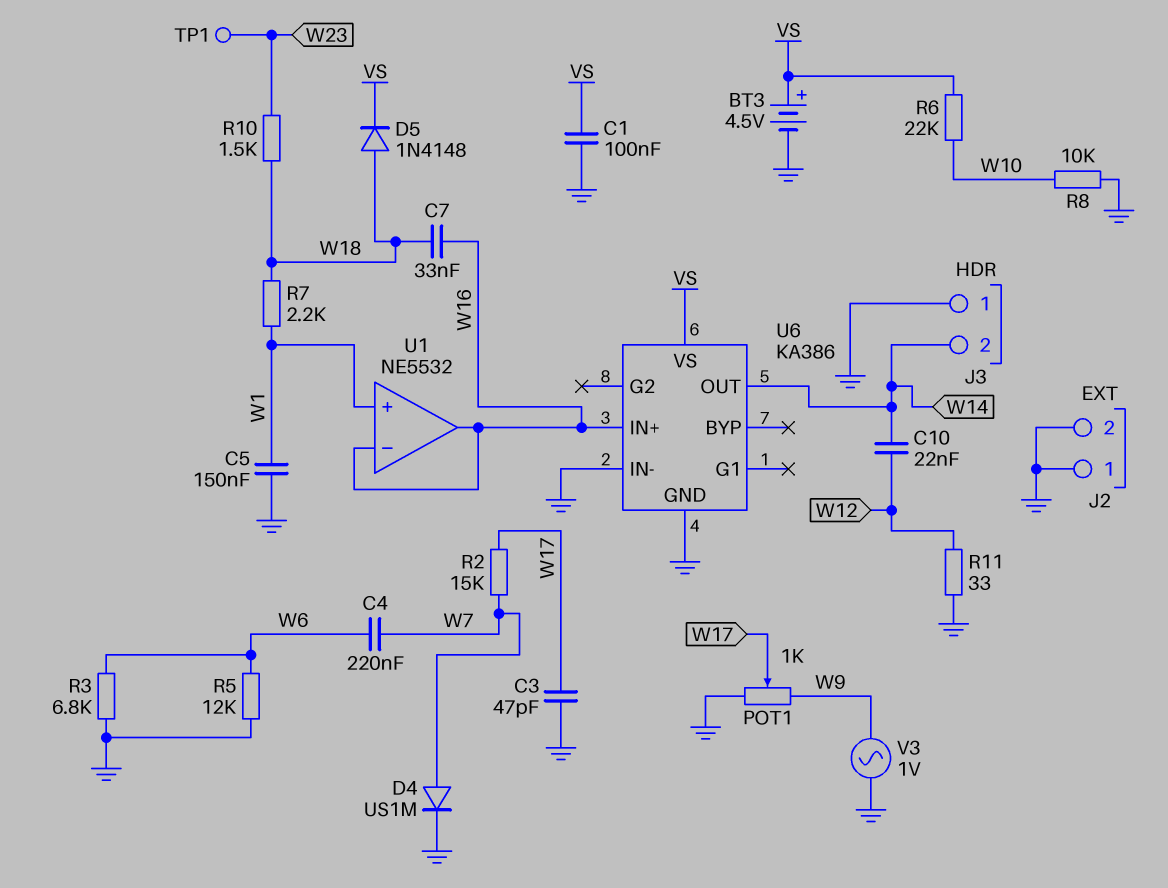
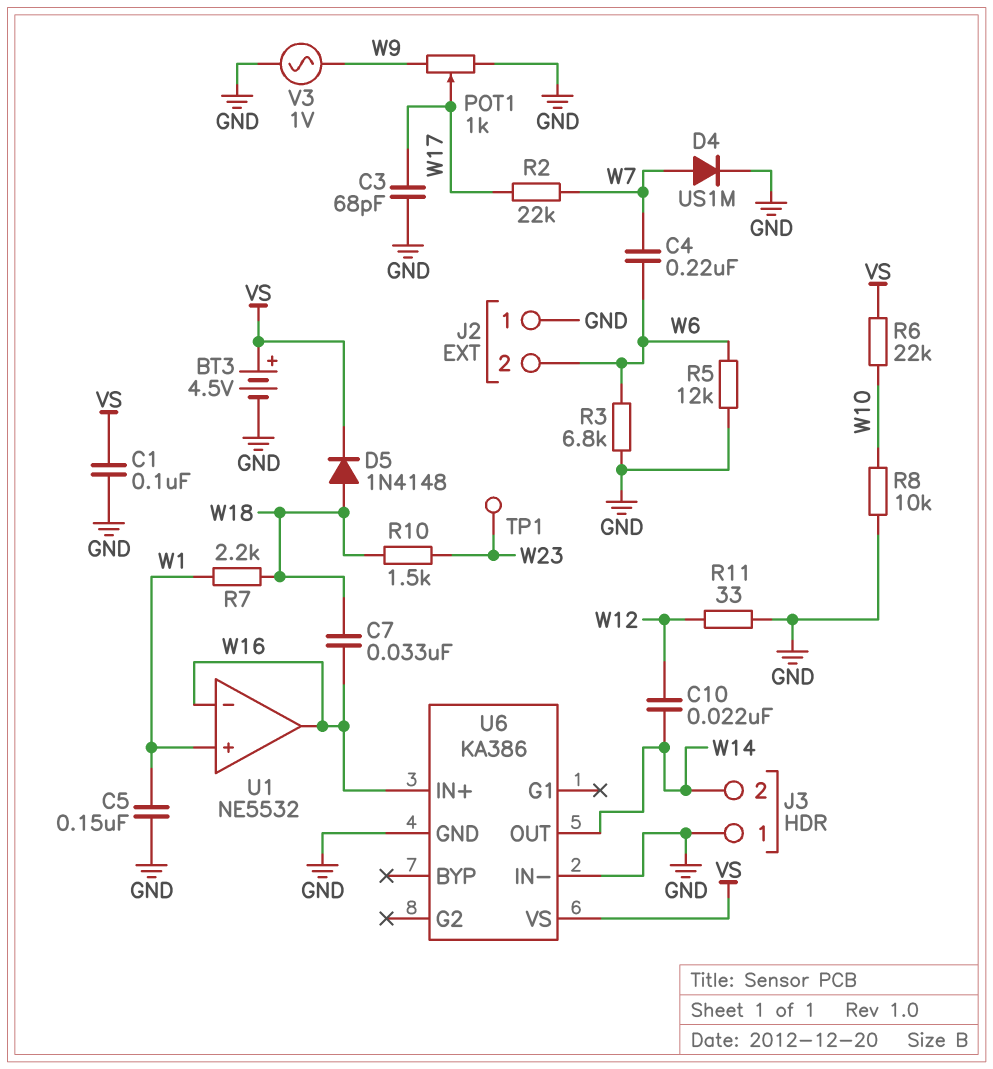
C3: 47pF (GND, W17) -> 68pF (GND, W17)
J2 pin 2: GND -> W6
R2: 15k (W7, W17) -> 22k (W7, W17)

